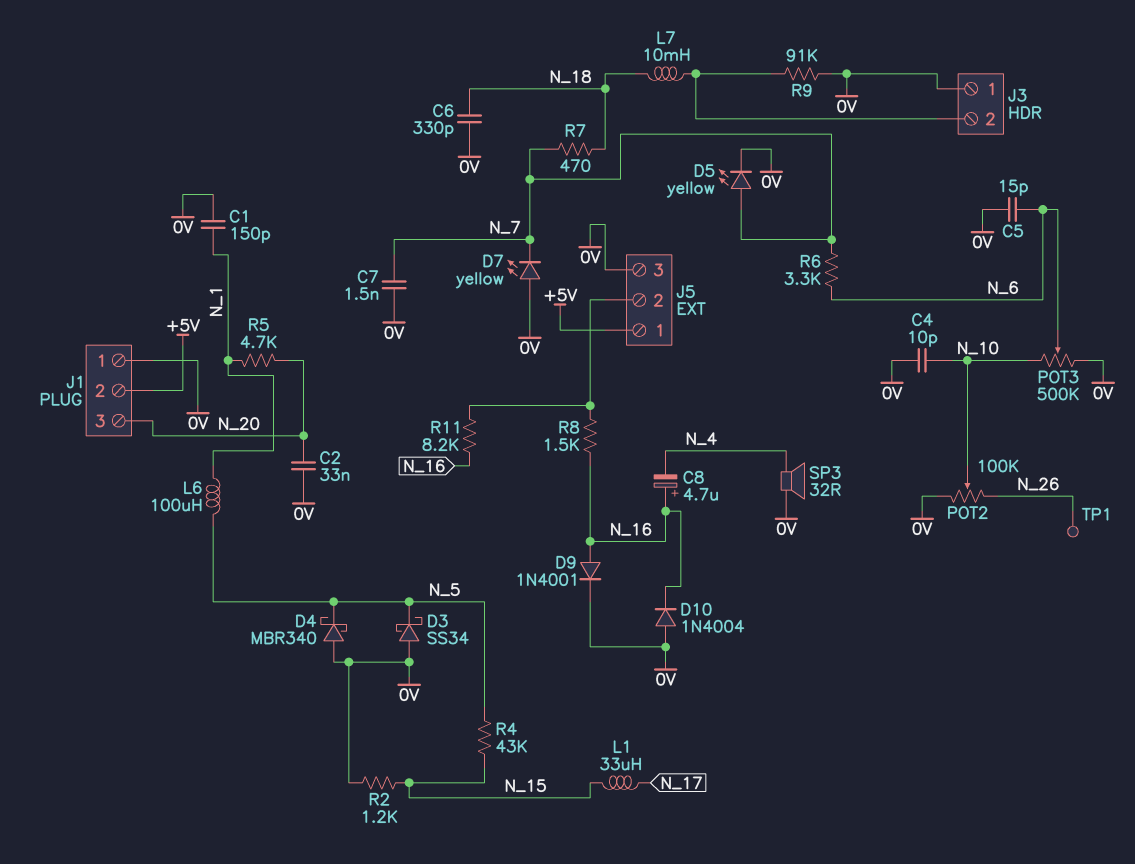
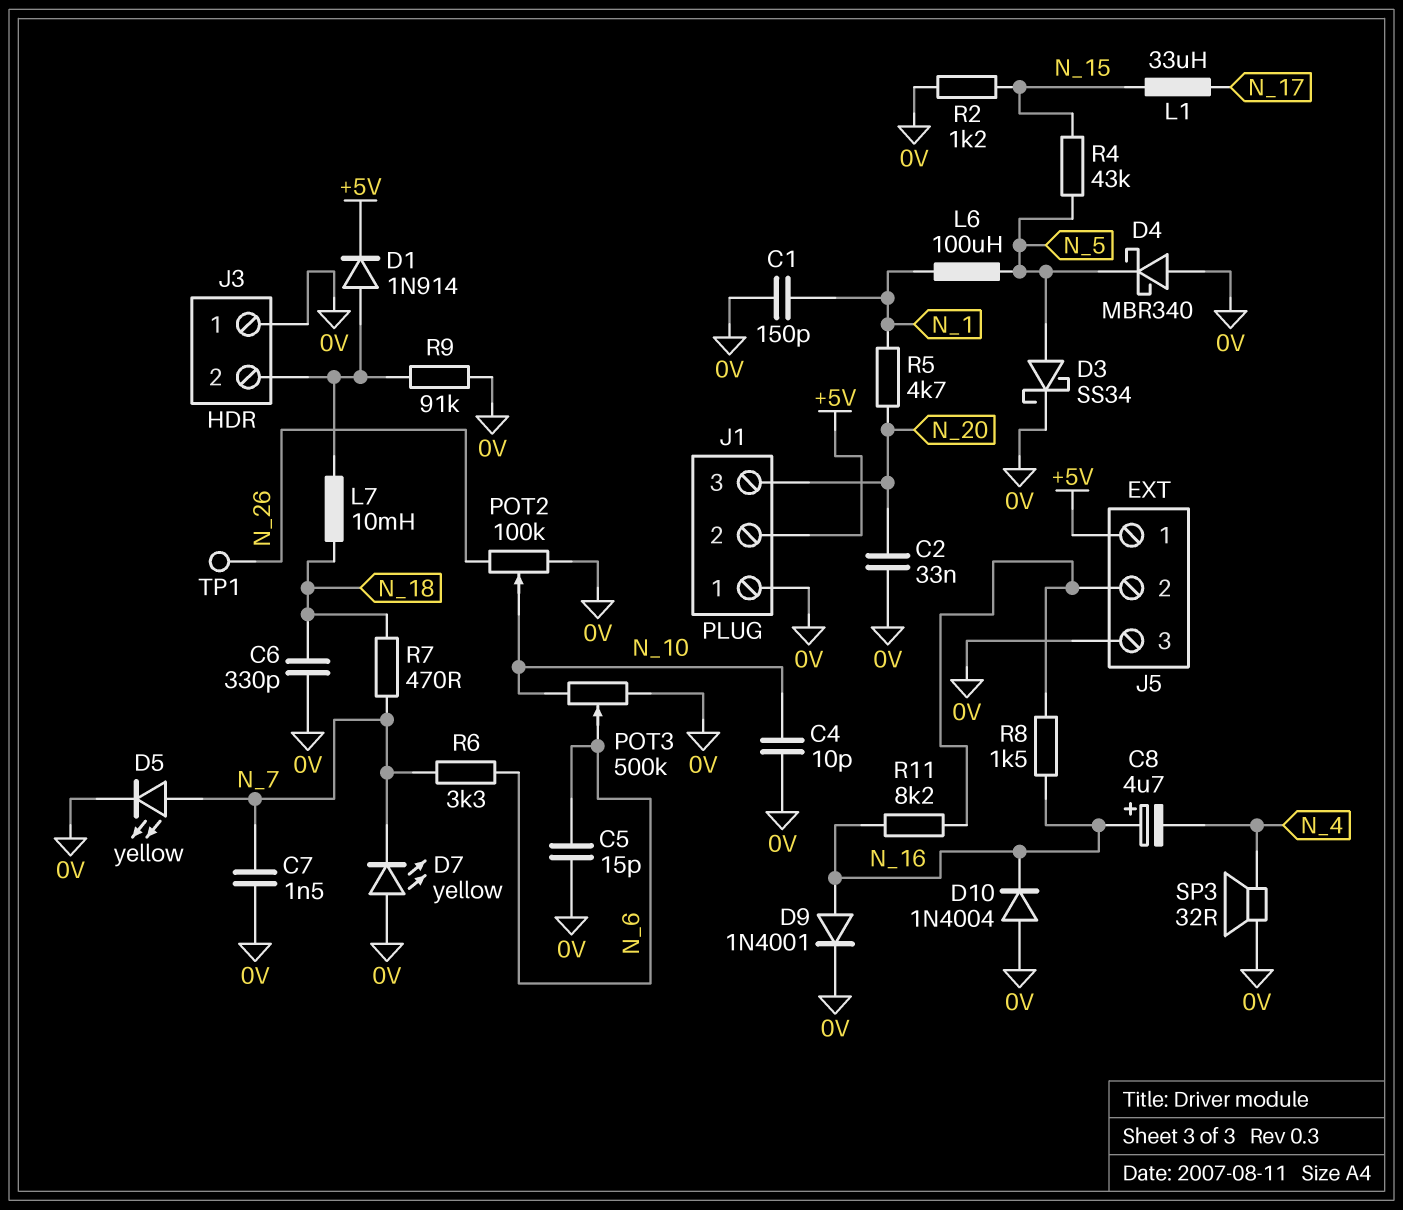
D1: none -> diode 1N914 (A J3/2, K +5V)
D3: schottky SS34 (A 0V, K N_5) -> schottky SS34 (A N_5, K 0V)

